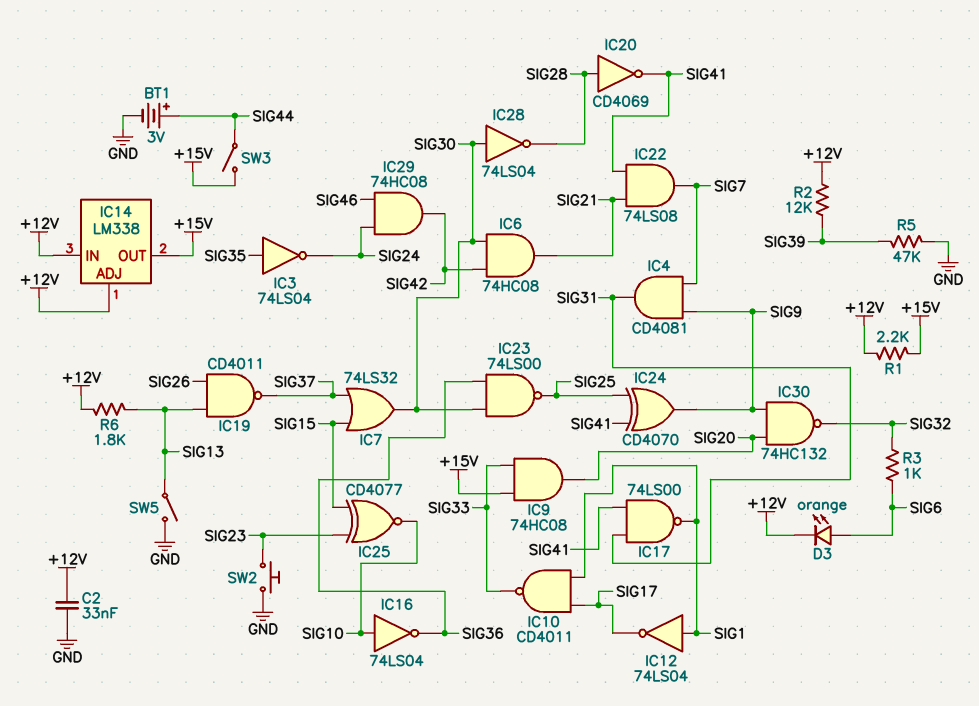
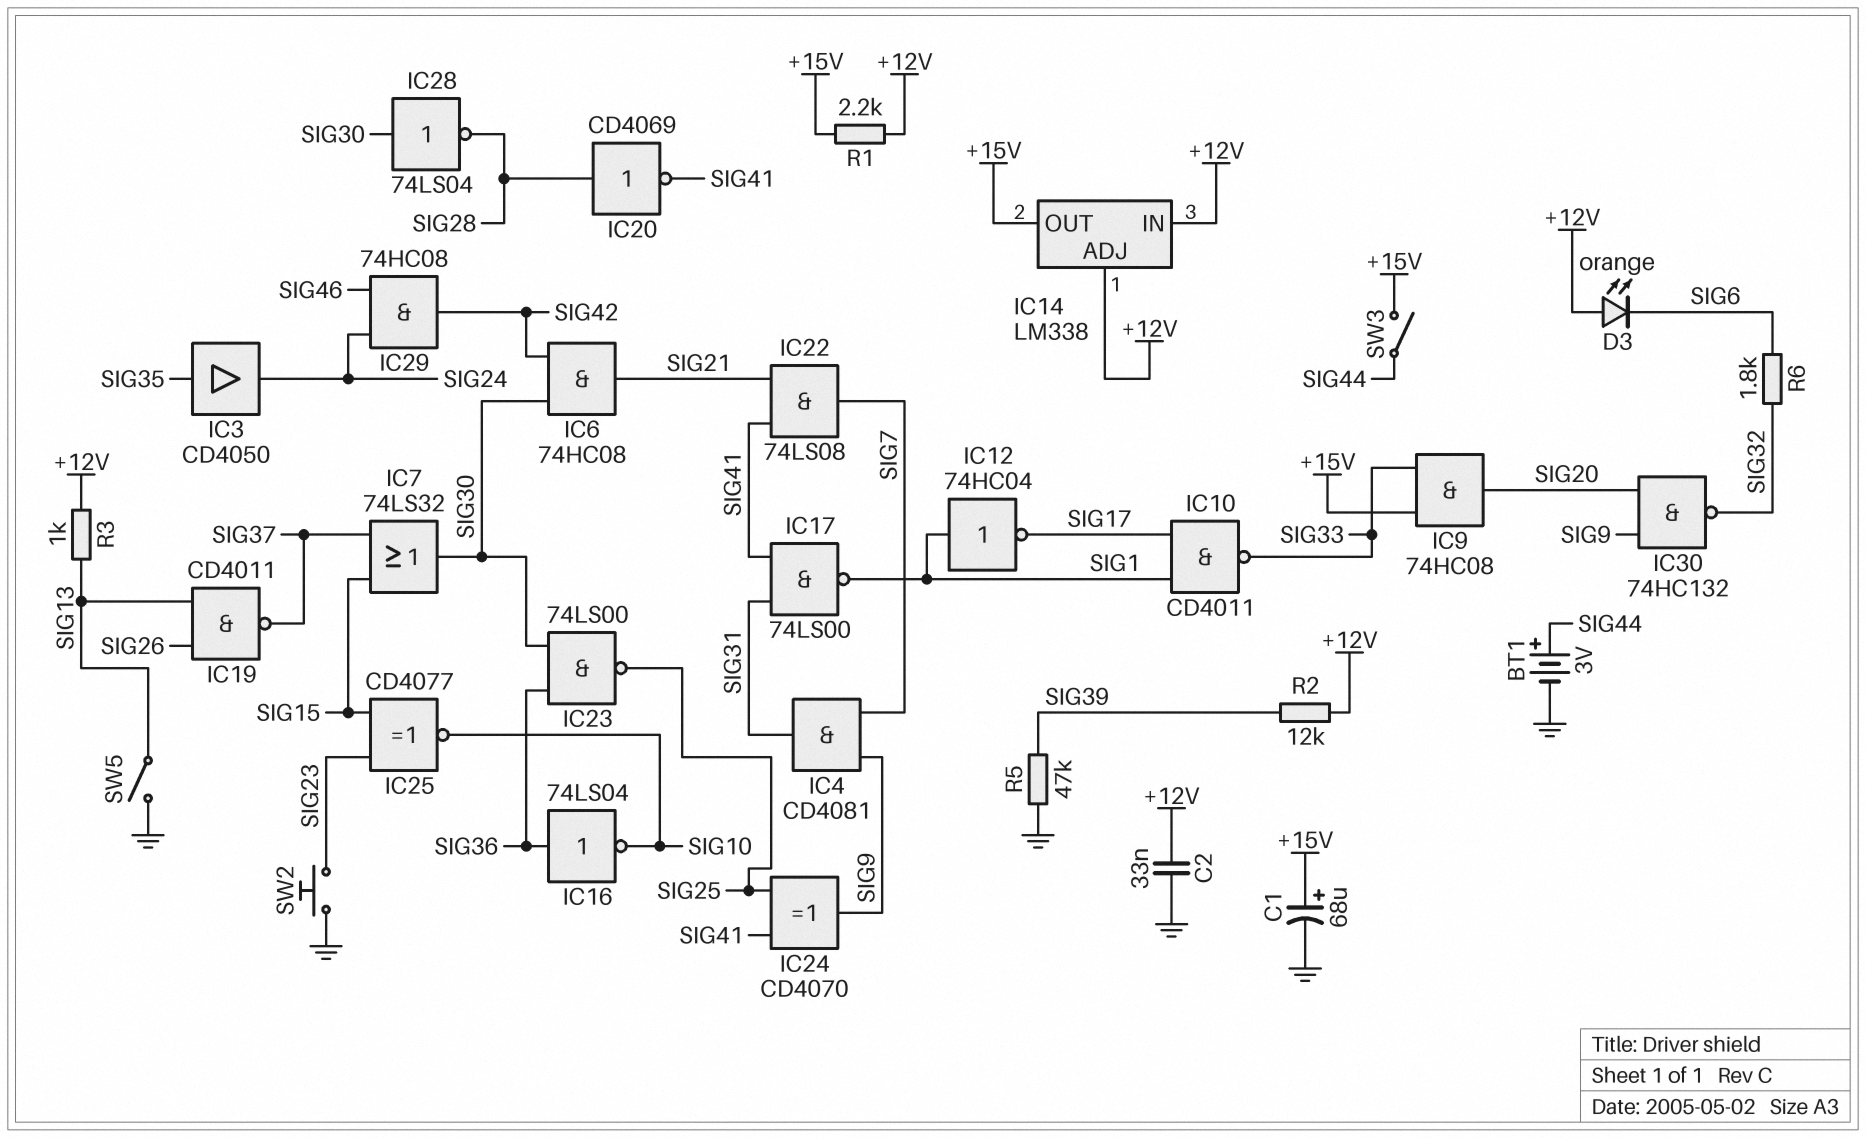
C1: none -> 68uF (plus +15V, minus GND)
D3: LED orange (A SIG6, K +12V) -> LED orange (A +12V, K SIG6)
IC3: NOT 74LS04 (in SIG35, out SIG24) -> buffer CD4050 (in SIG35, out SIG24)
IC12: NOT 74LS04 (in SIG1, out SIG17) -> NOT 74HC04 (in SIG1, out SIG17)
IC16: NOT 74LS04 (in SIG10, out SIG36) -> NOT 74LS04 (in SIG36, out SIG10)
R3: 1k (SIG6, SIG32) -> 1k (+12V, SIG13)
R6: 1.8k (+12V, SIG13) -> 1.8k (SIG6, SIG32)

